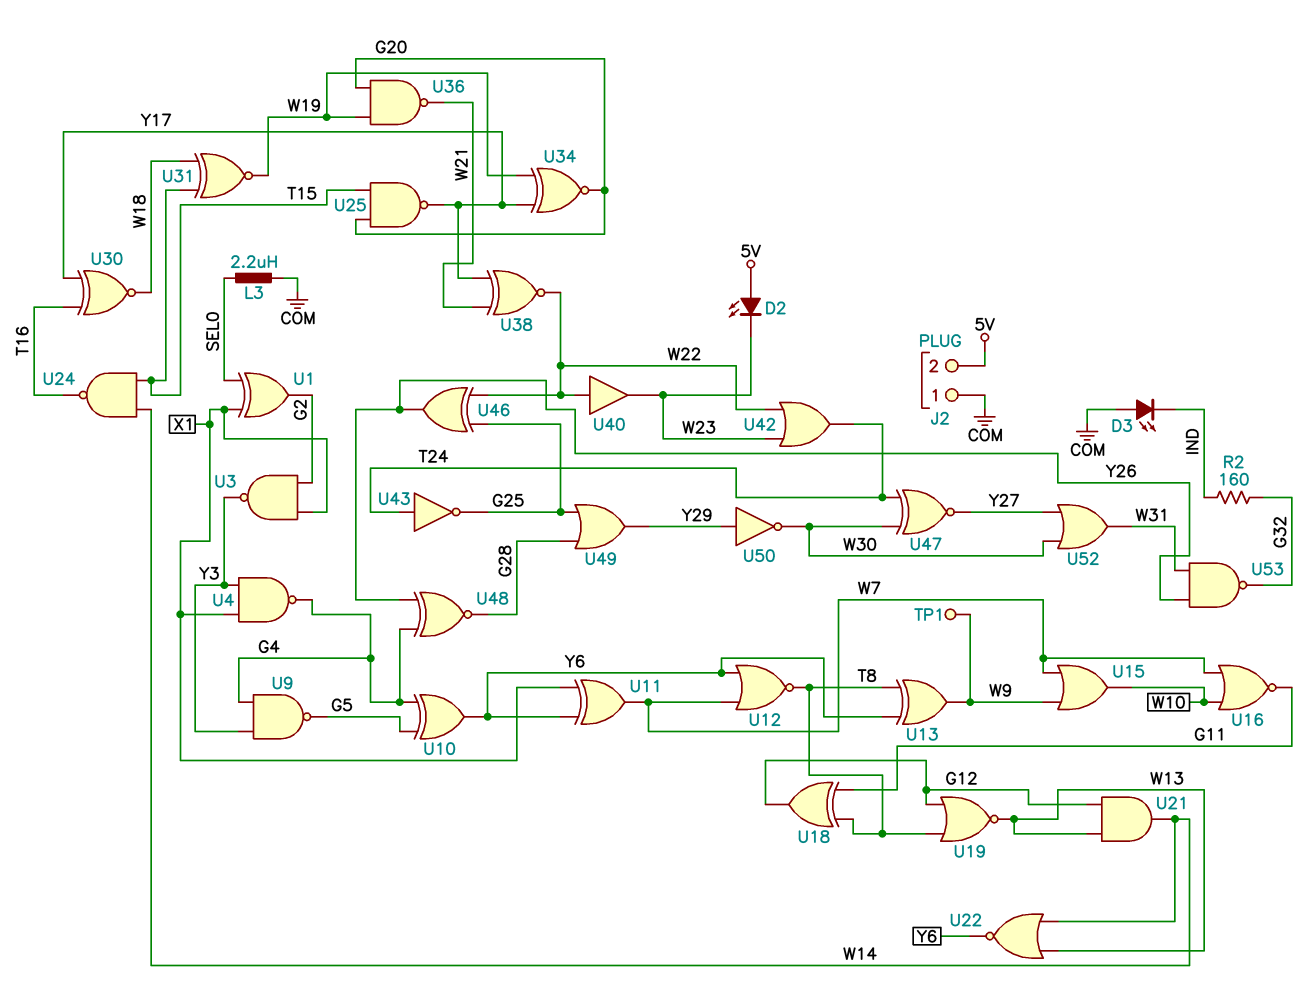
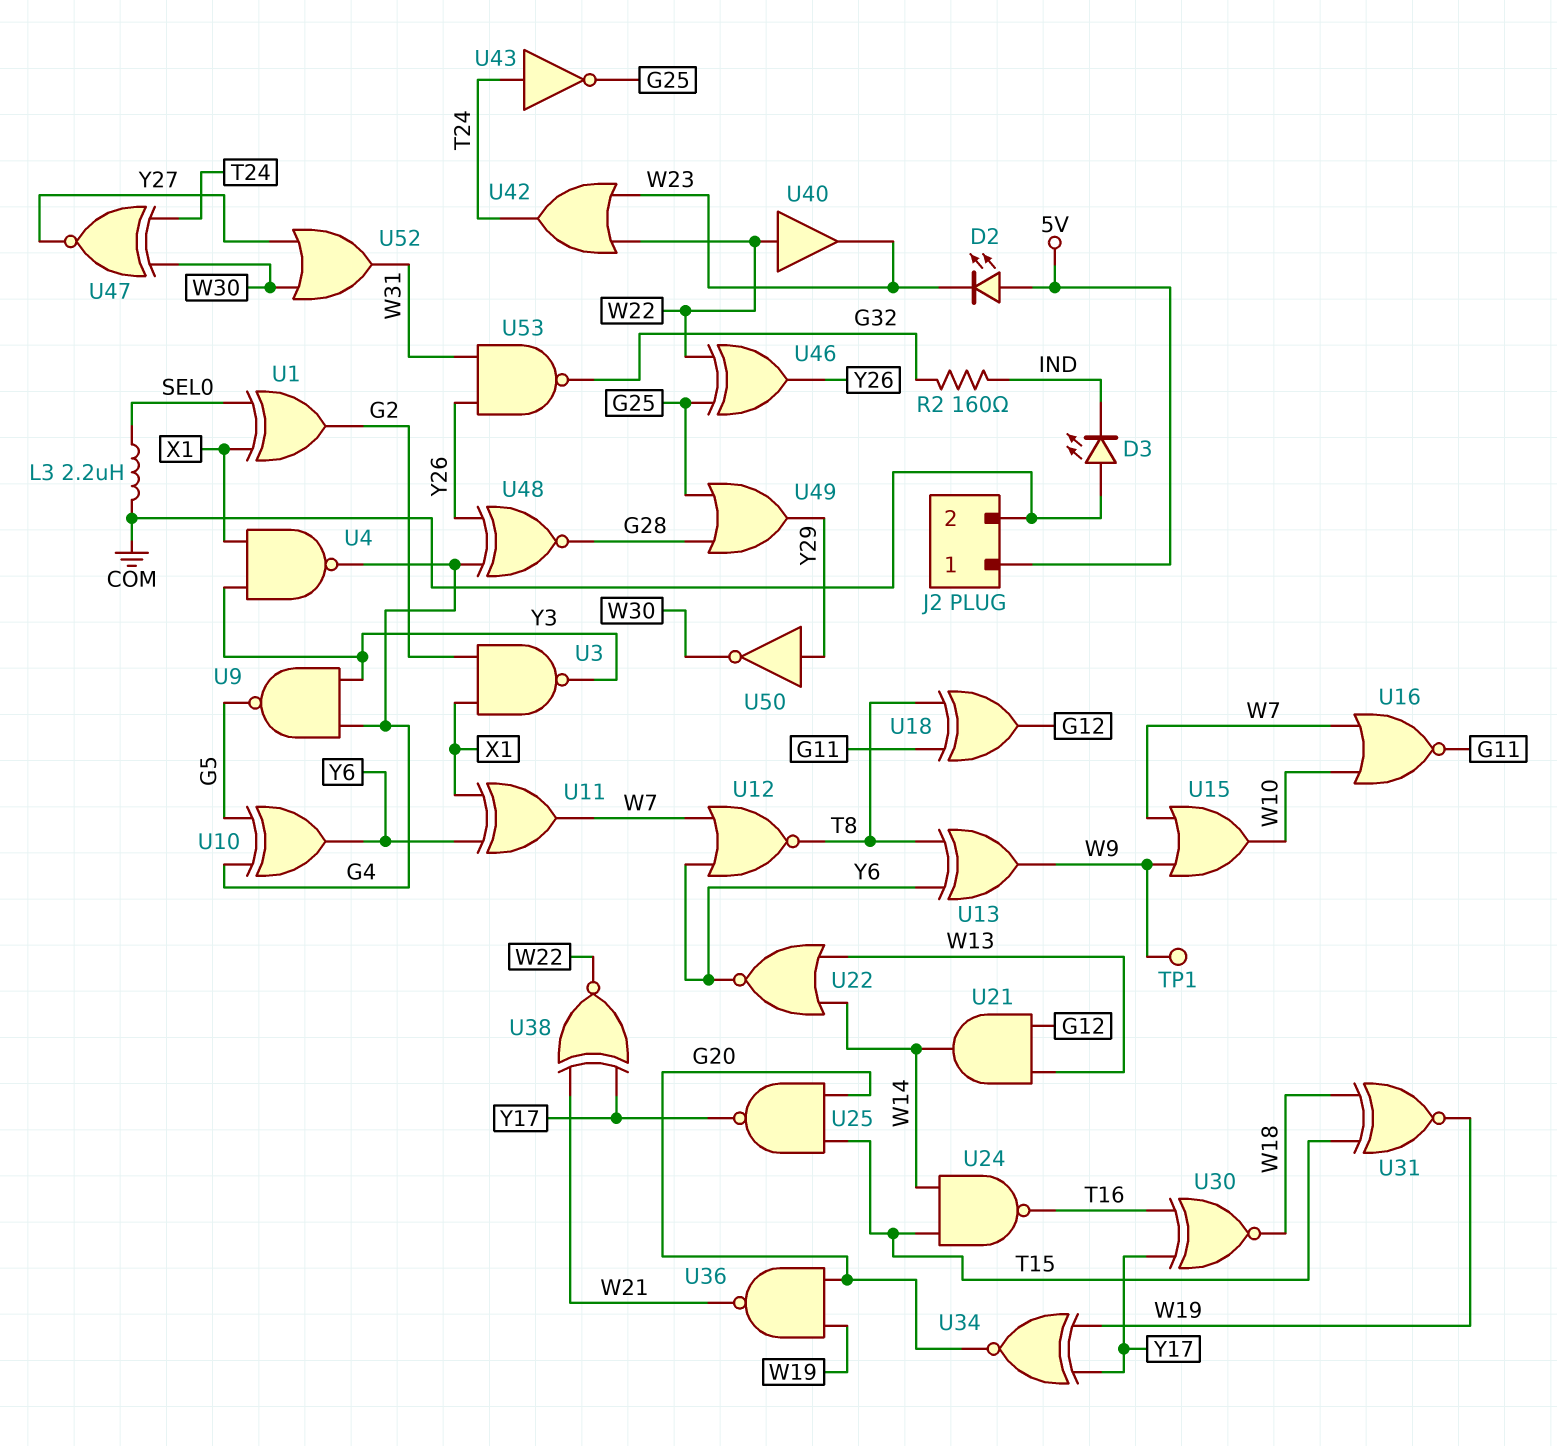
J2 pin 1: COM -> 5V
J2 pin 2: 5V -> COM
U19: NOR (in G12, in T8, out W13) -> none

